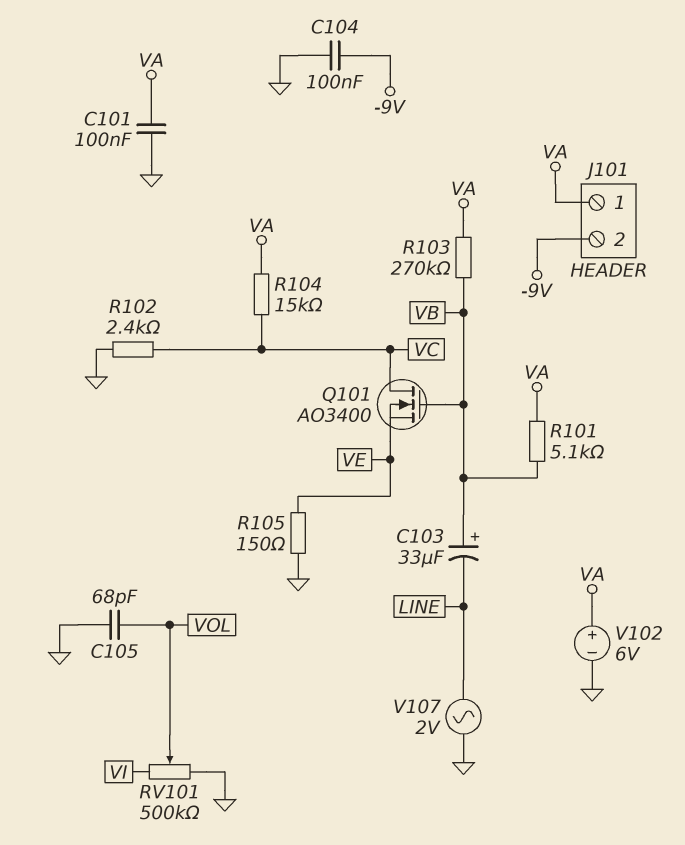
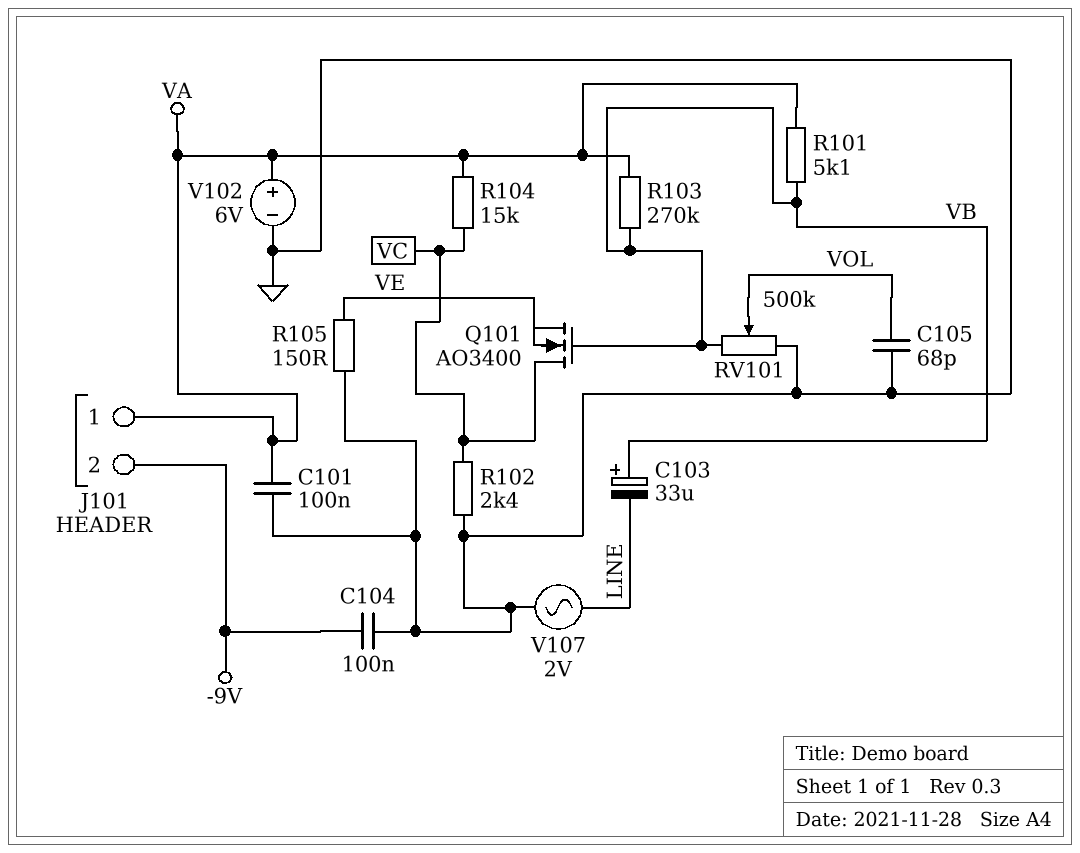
RV101: 500k (GND, VI, wiper VOL) -> 500k (GND, VB, wiper VOL)

